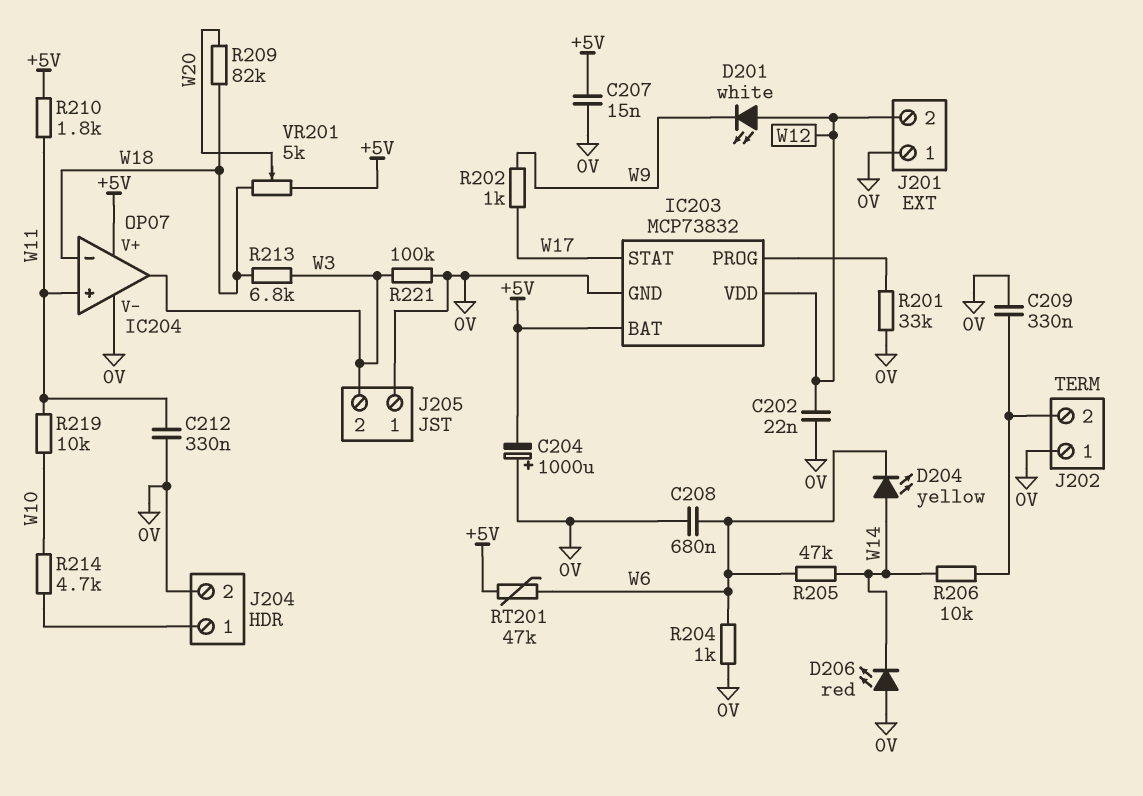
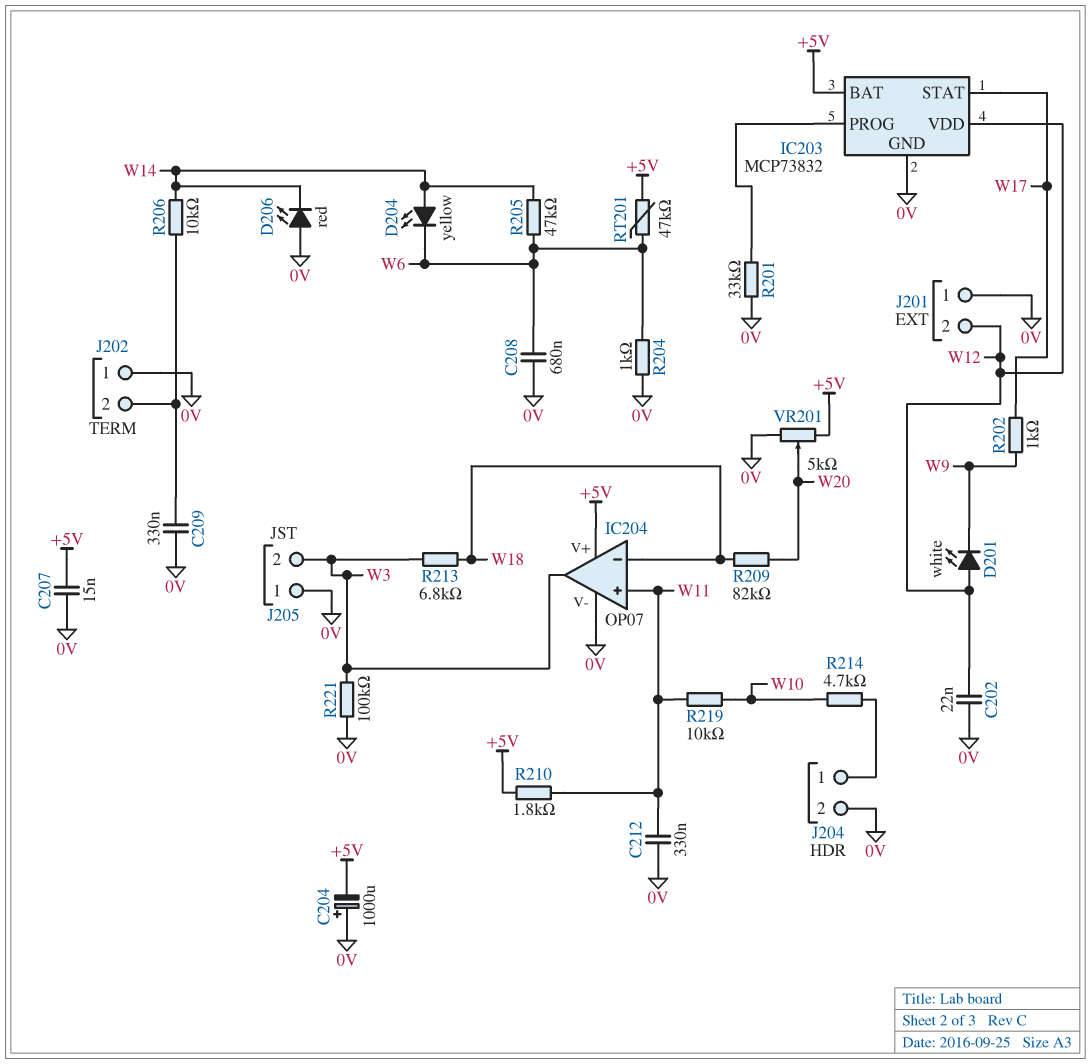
VR201: 5k (+5V, W18, wiper W20) -> 5k (+5V, 0V, wiper W20)

